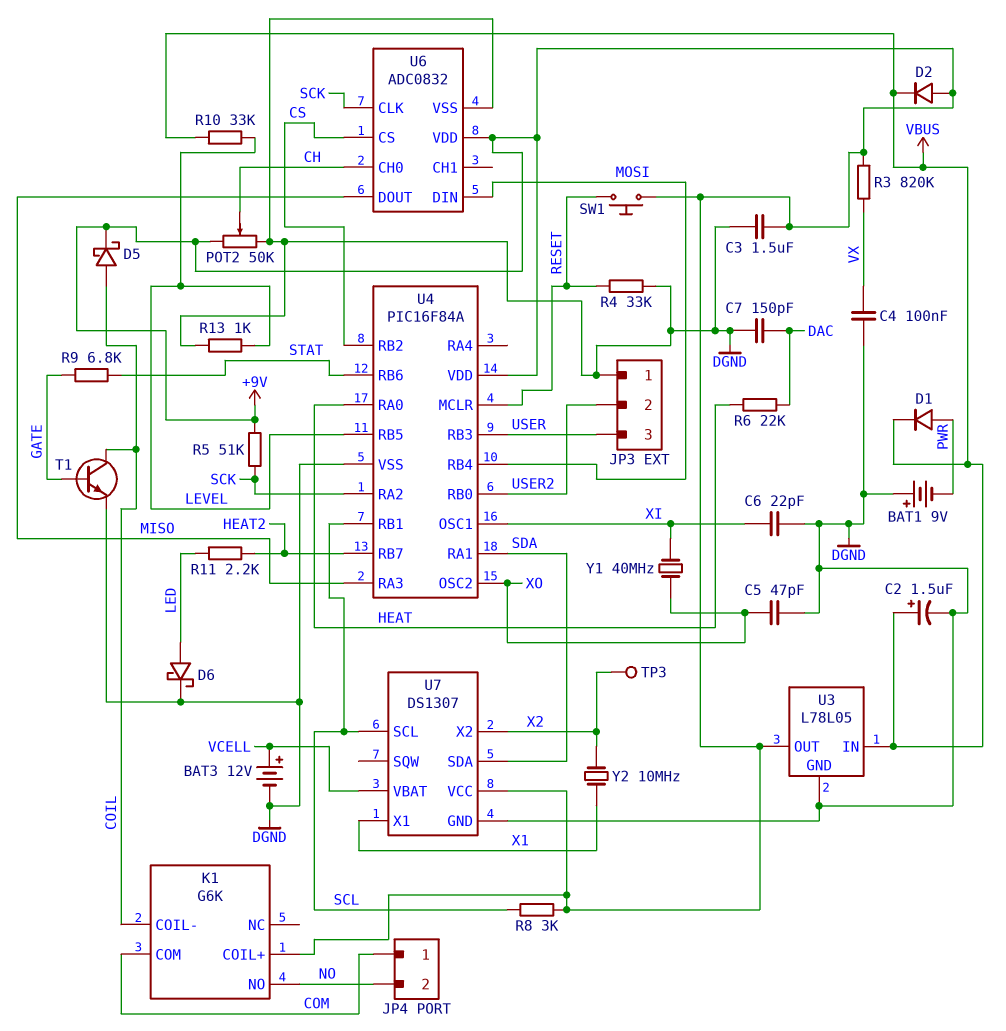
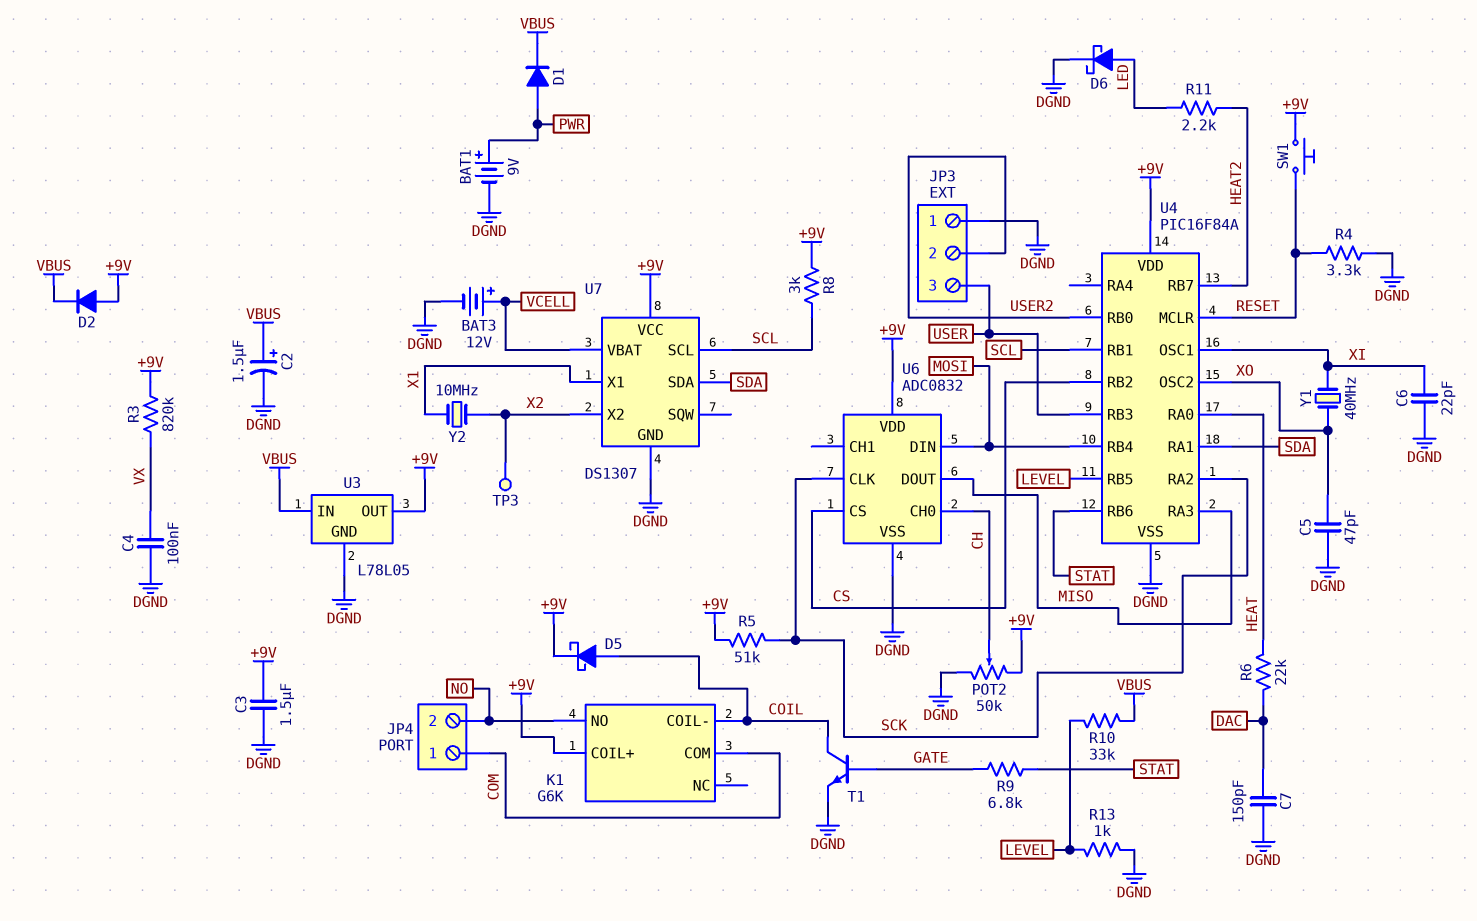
BAT1: 9V (plus DGND, minus PWR) -> 9V (plus PWR, minus DGND)
R4: 33k (DGND, RESET) -> 3.3k (DGND, RESET)

